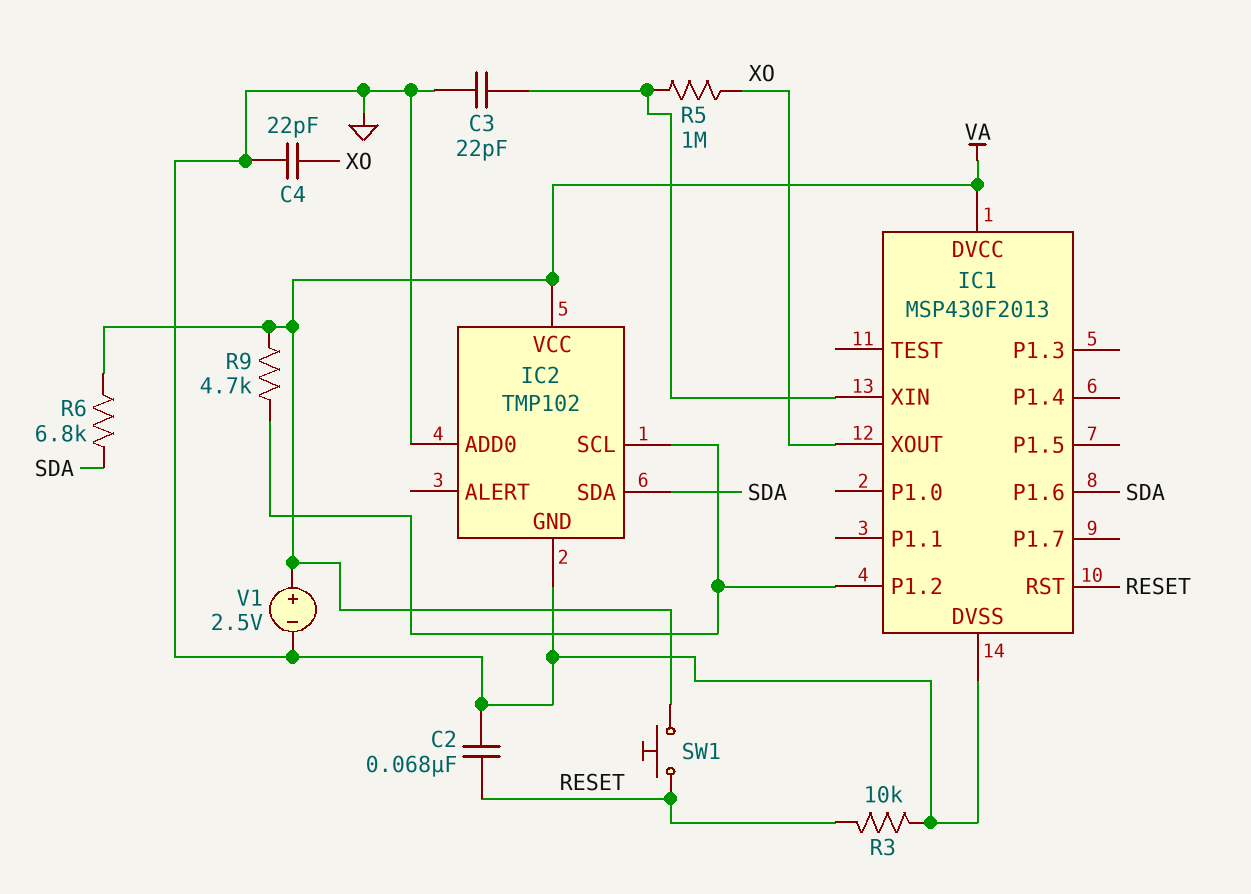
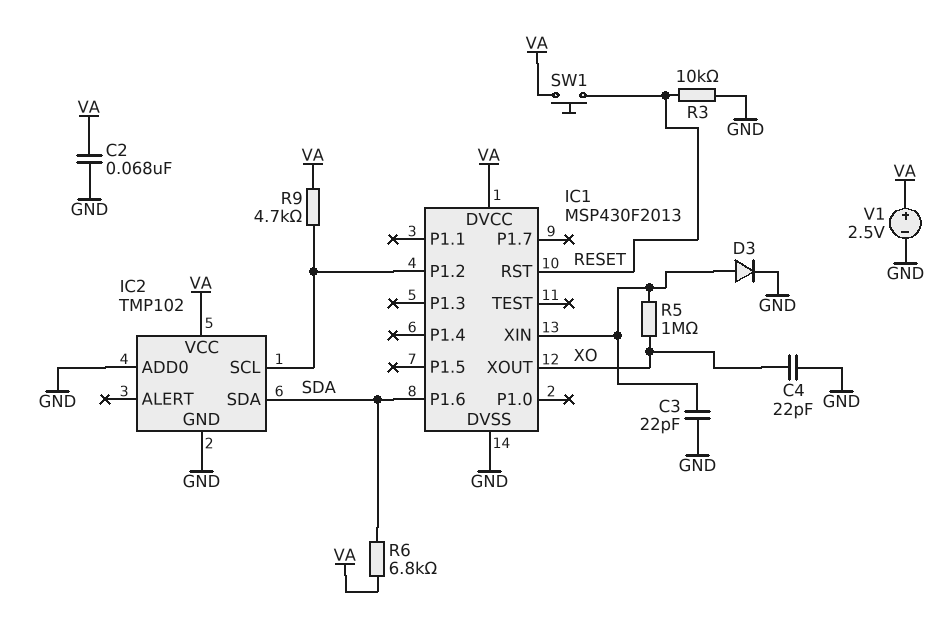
C2: 68nF (GND, RESET) -> 68nF (GND, VA)
D3: none -> diode (A IC1/XIN, K GND)

